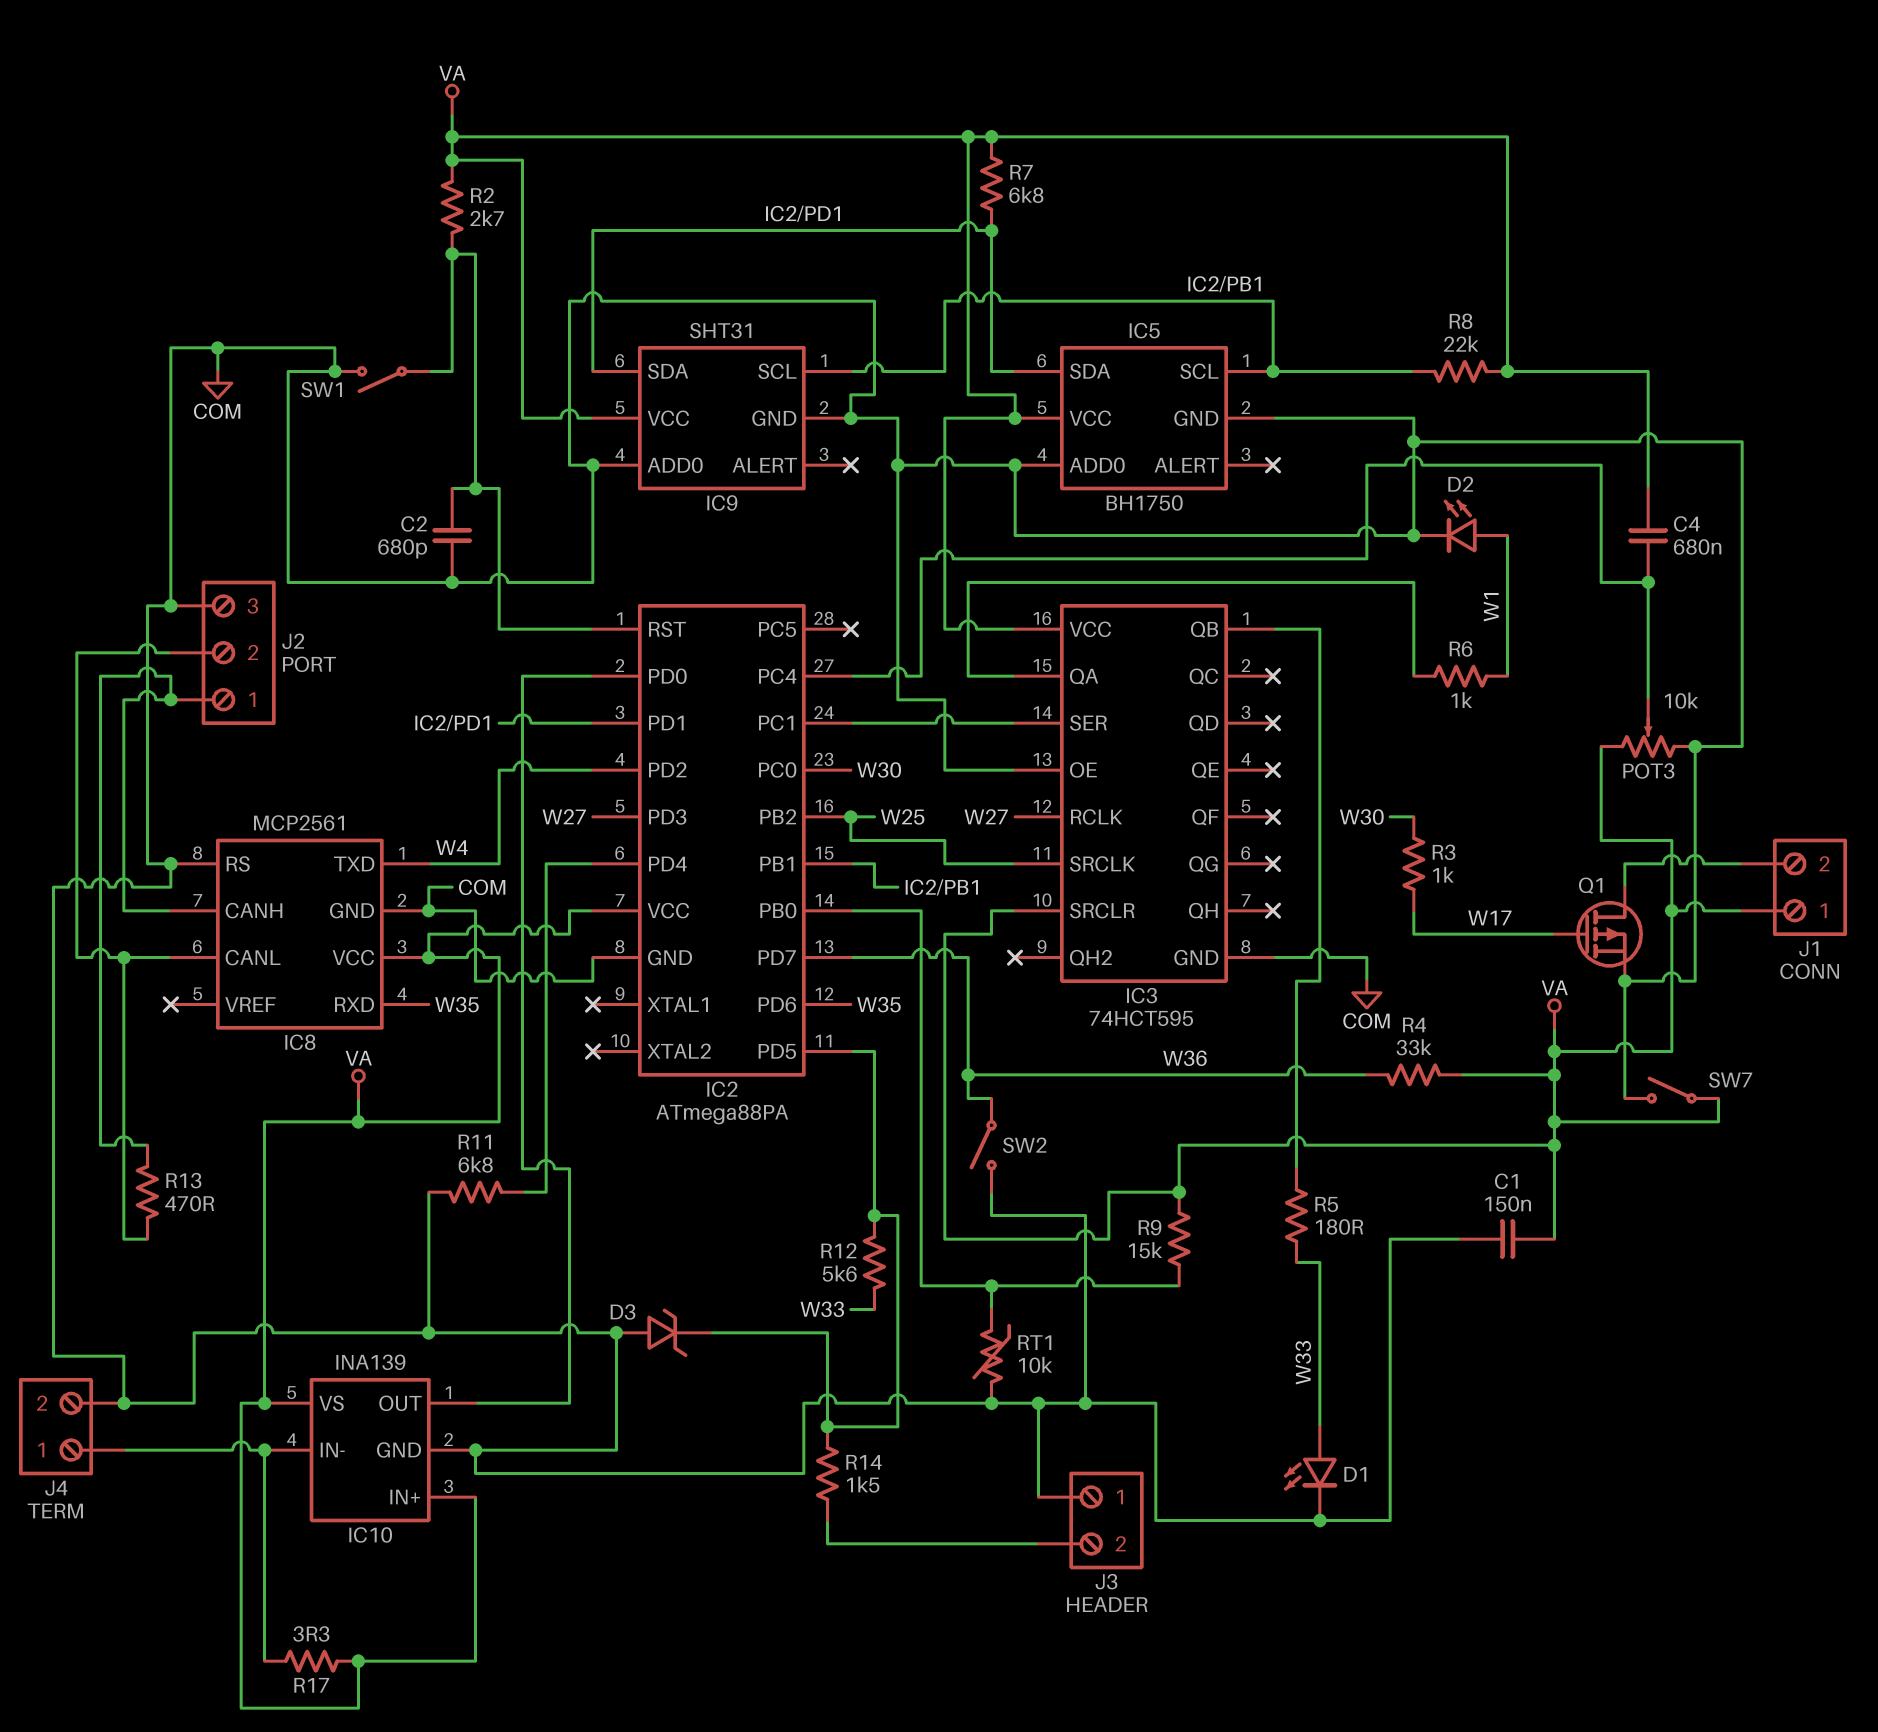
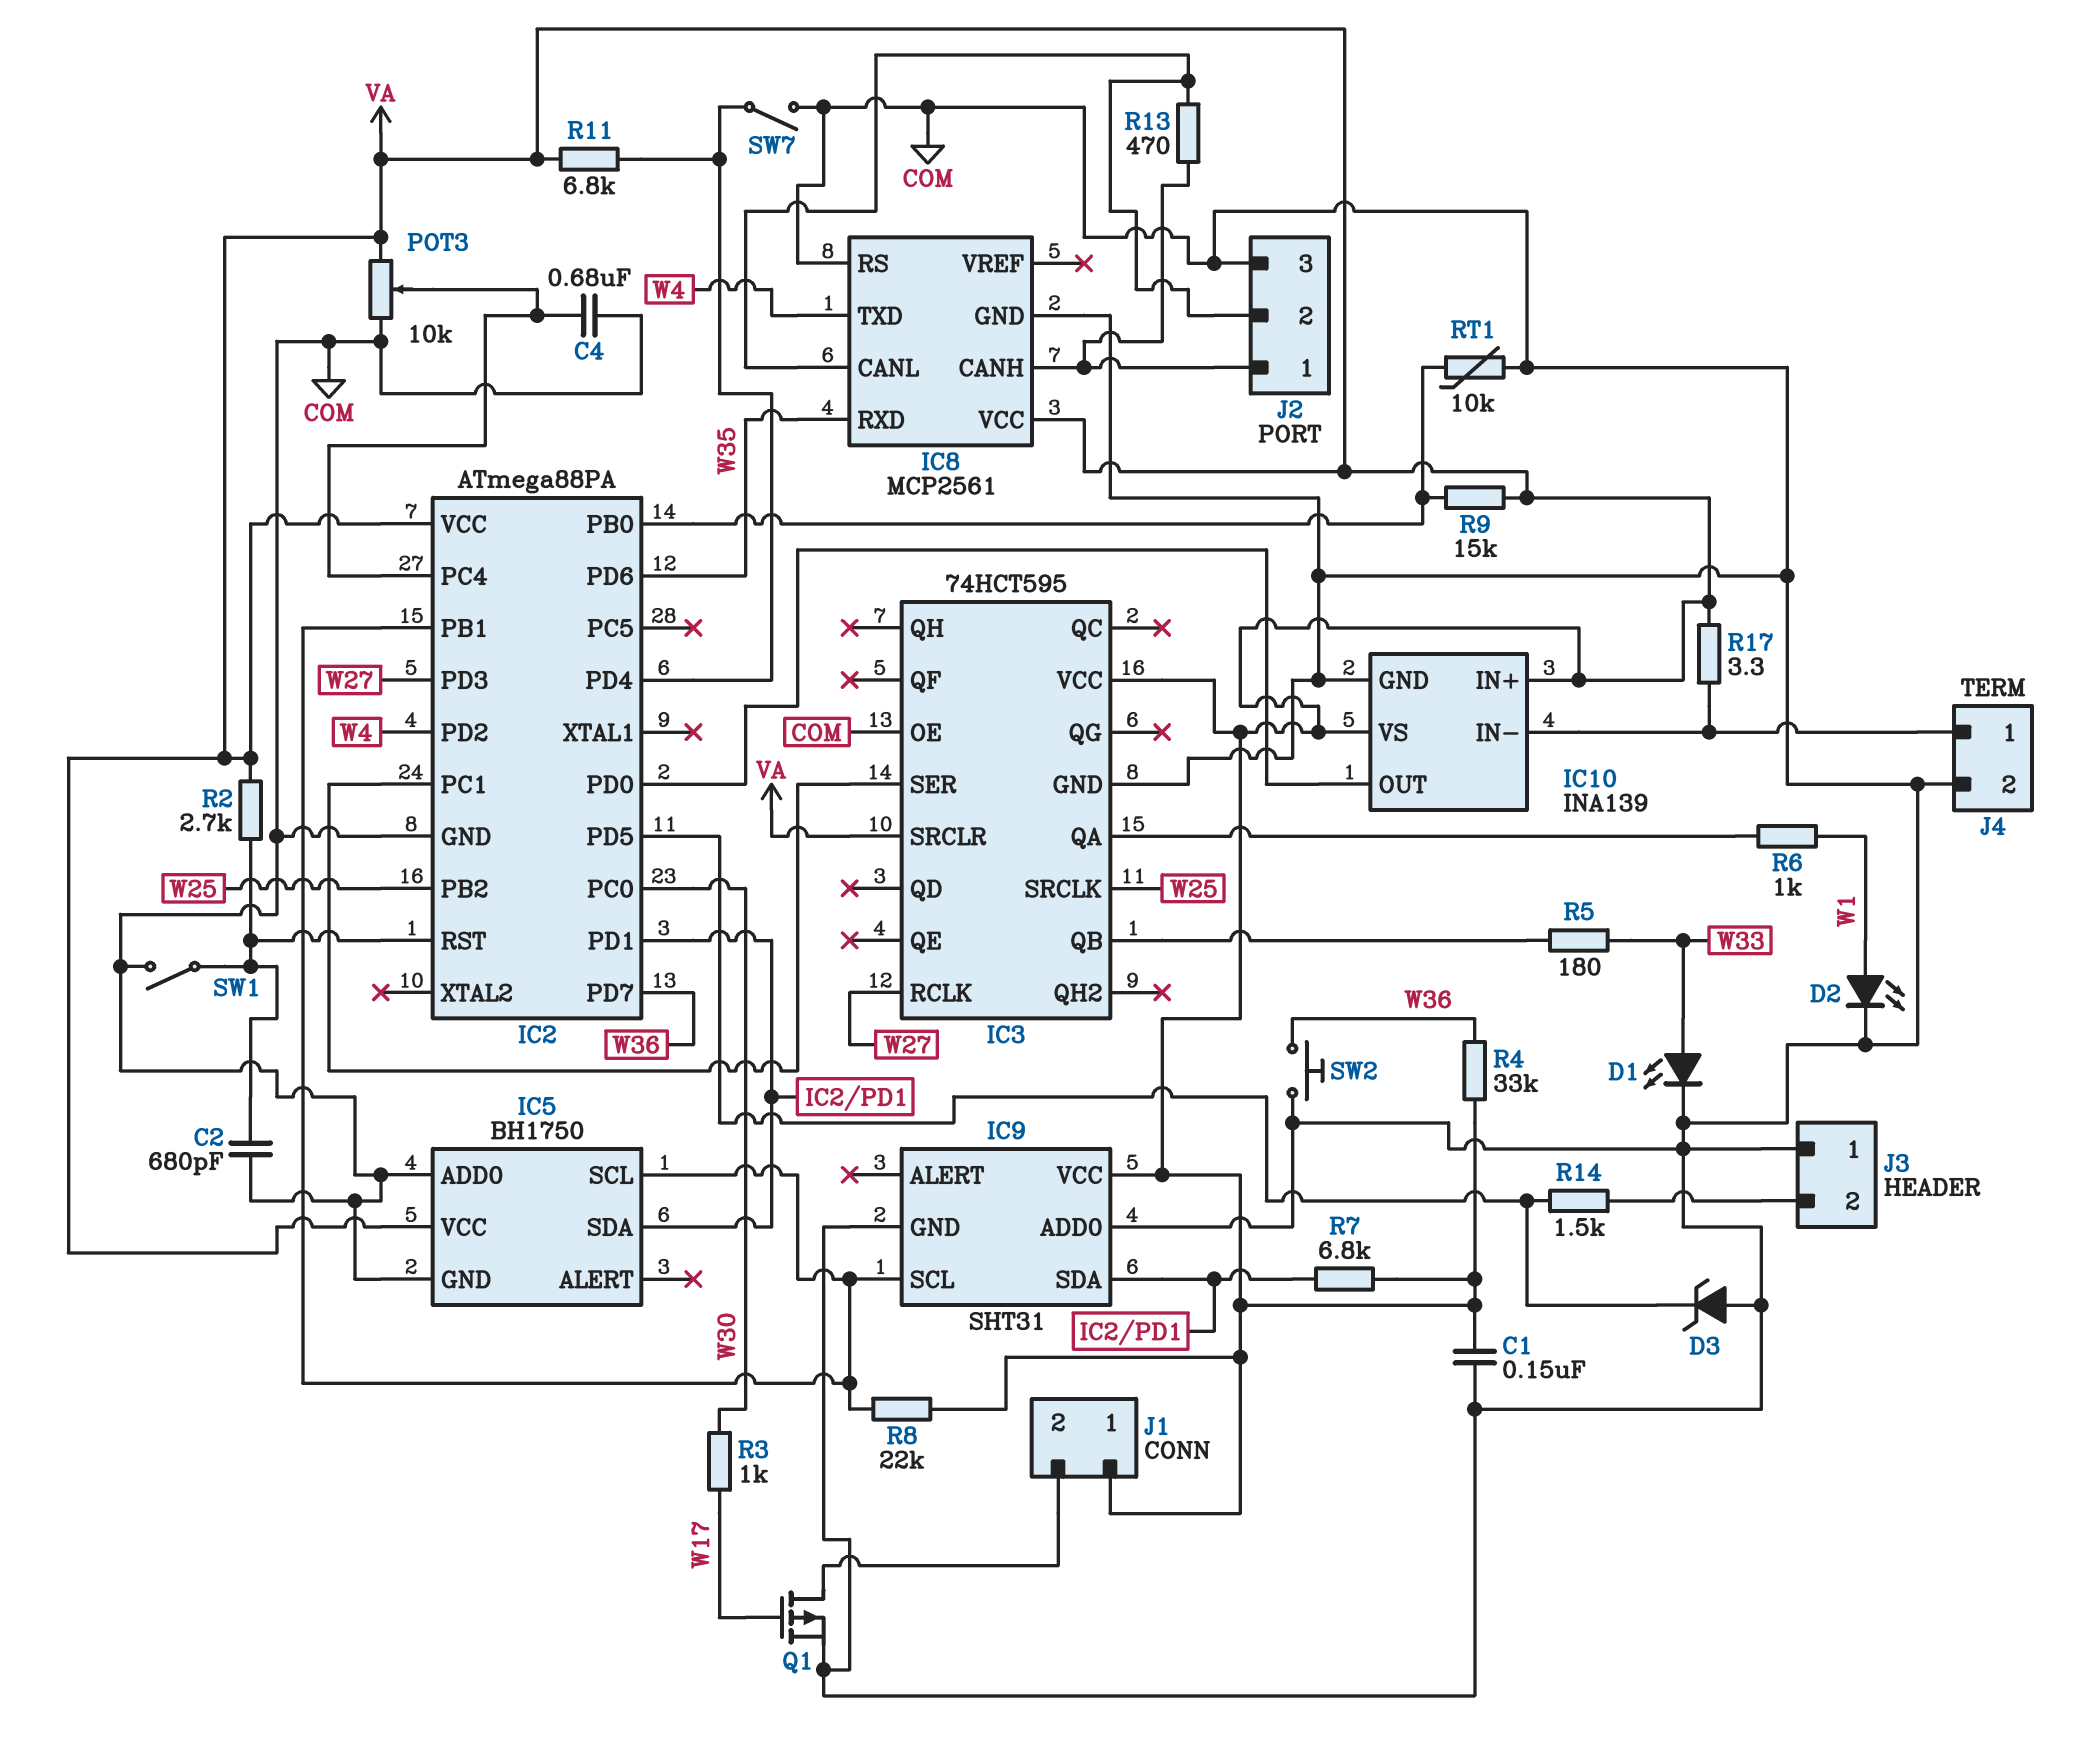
C4: 680nF (IC2/PC4, VA) -> 680nF (COM, IC2/PC4)
R11: 6.8k (COM, IC2/PD4) -> 6.8k (IC2/PD4, VA)
R12: 5.6k (IC2/PD5, W33) -> none
SW2: switch (COM, W36) -> button (COM, W36)
SW7: switch (COM, VA) -> switch (COM, IC2/PD4)

